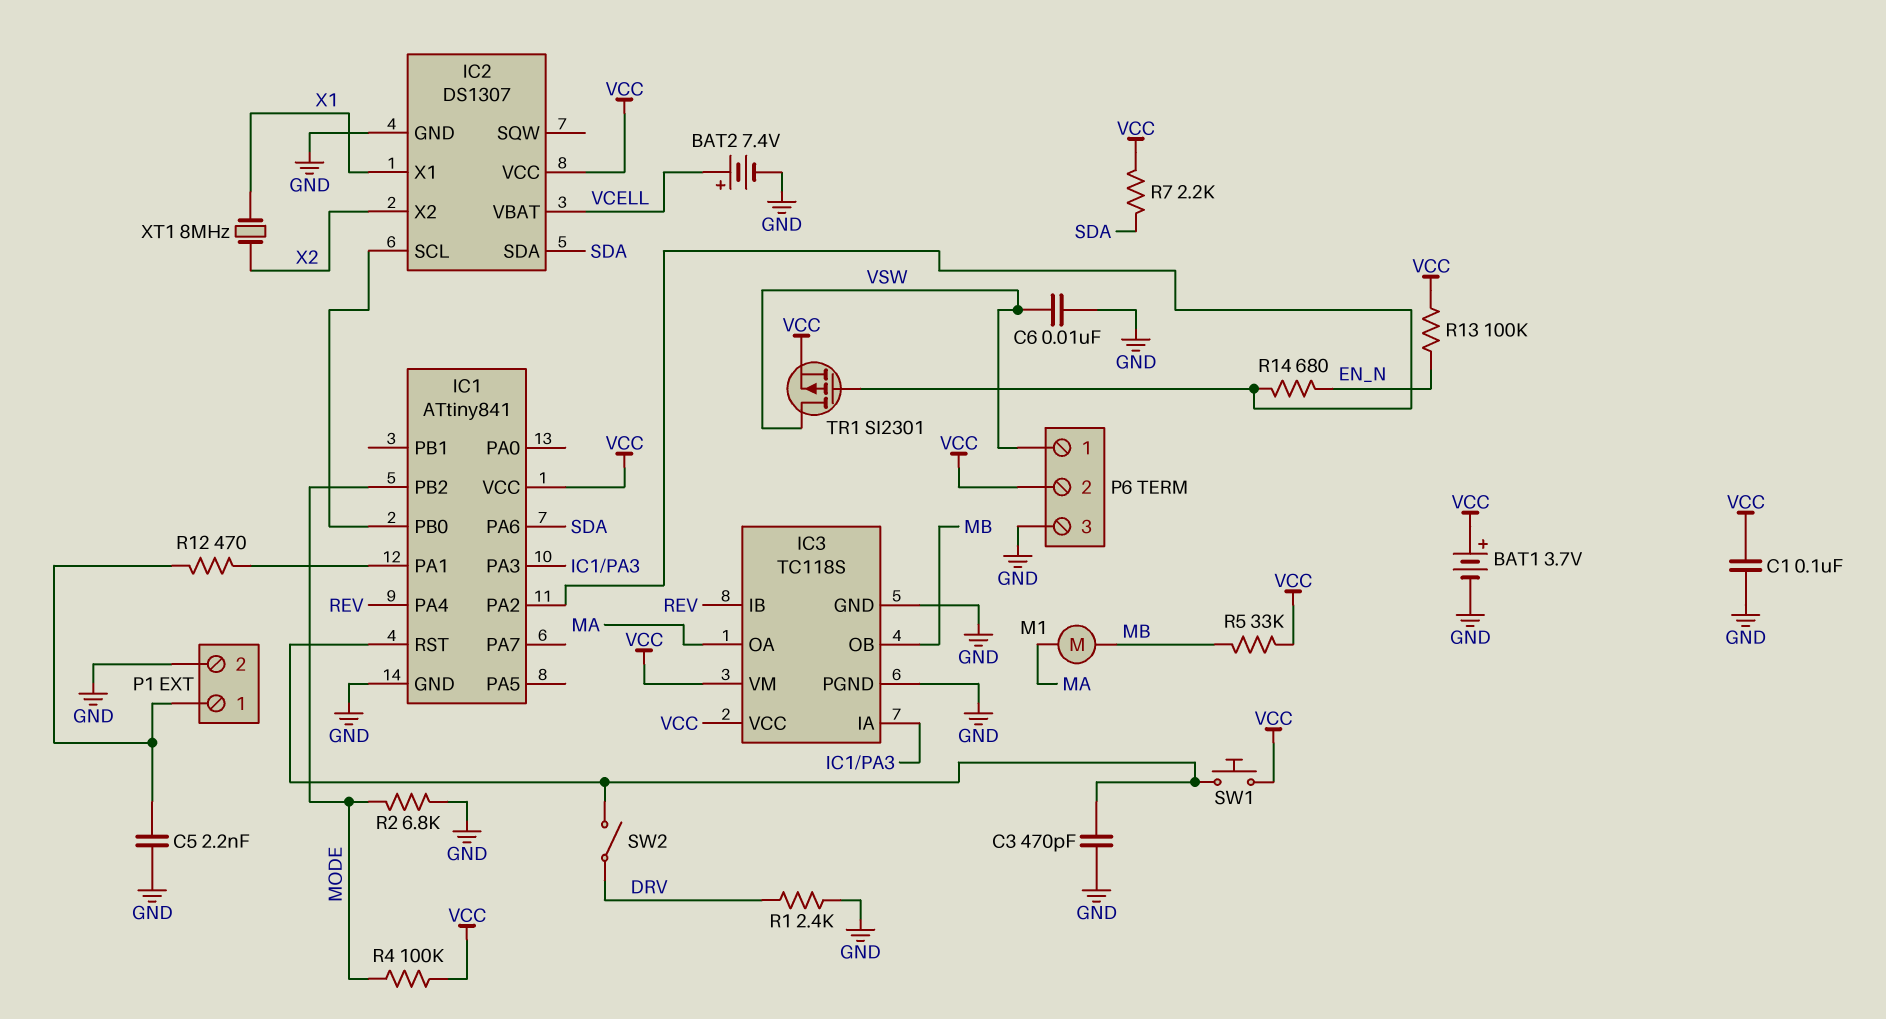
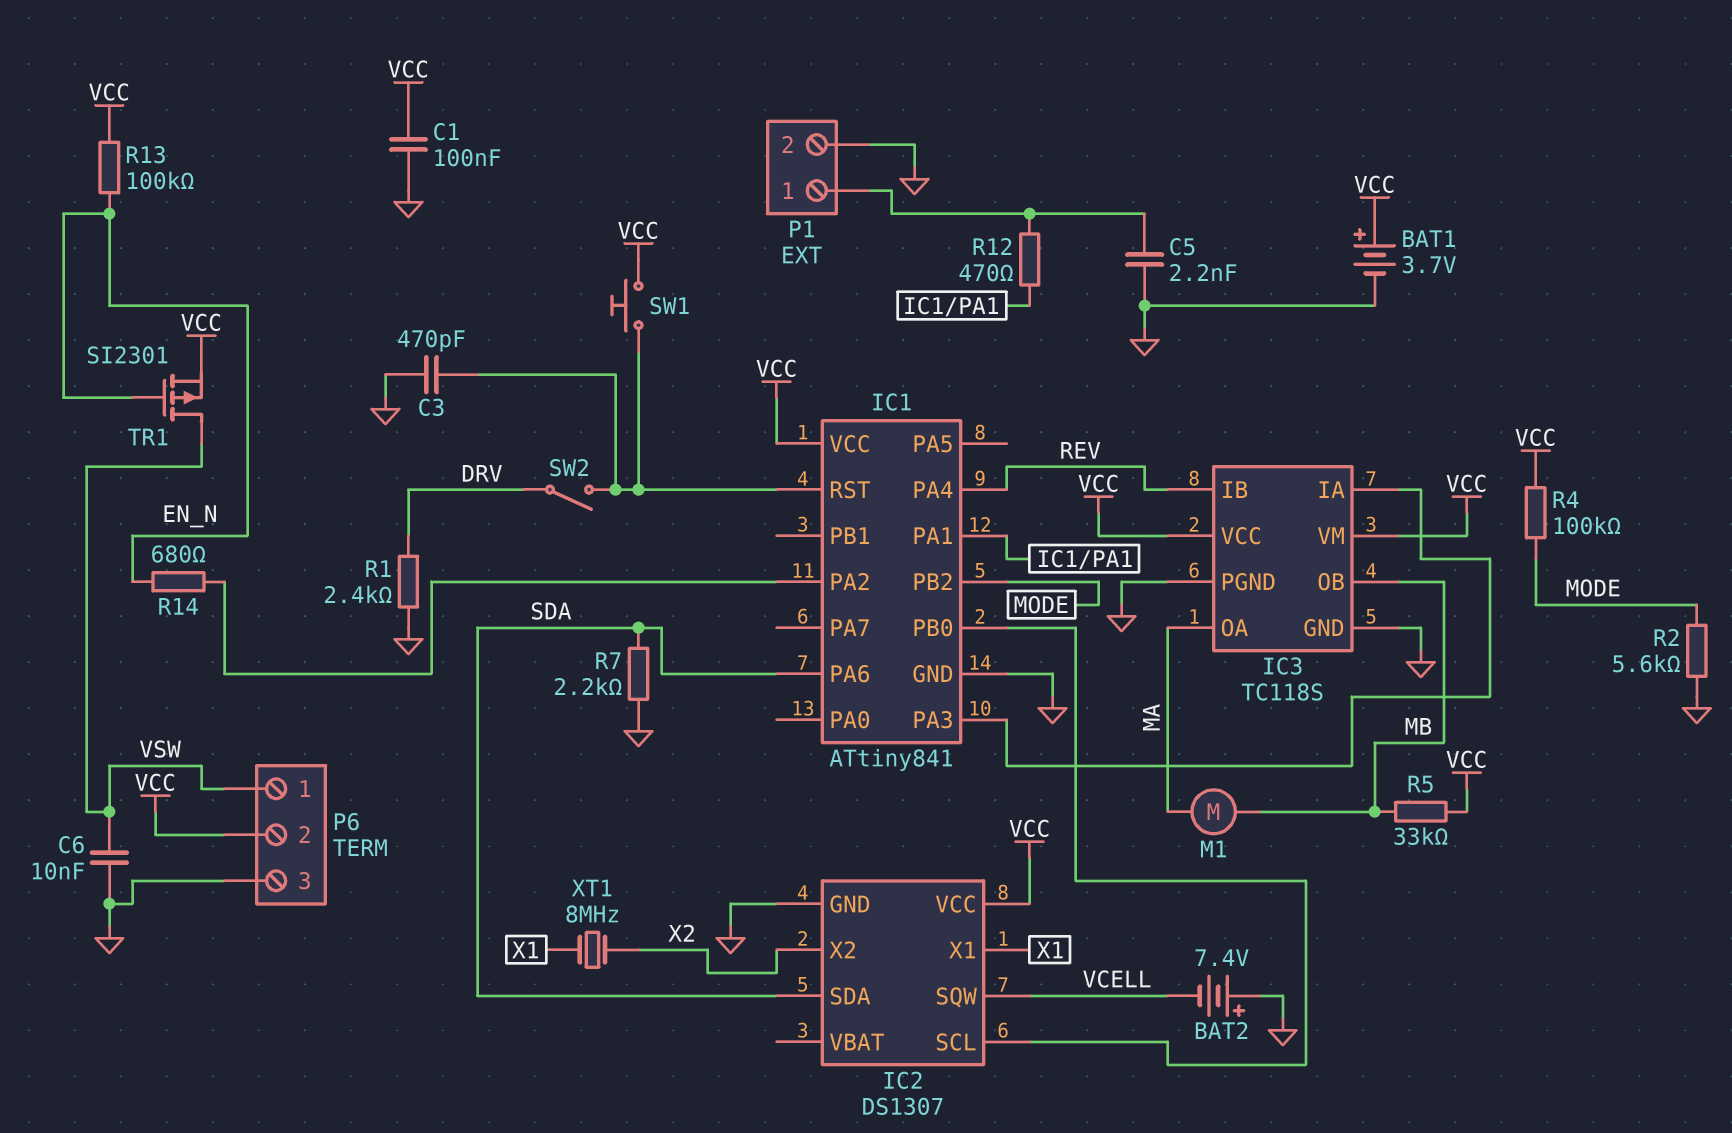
BAT2: 7.4V (plus VCELL, minus GND) -> 7.4V (plus GND, minus VCELL)
IC2 pin SQW: none -> VCELL
IC2 pin VBAT: VCELL -> none
R2: 6.8k (GND, MODE) -> 5.6k (GND, MODE)
R7: 2.2k (SDA, VCC) -> 2.2k (GND, SDA)
TR1: PMOS SI2301 (G IC1/PA2, D VSW, S VCC) -> PMOS SI2301 (G EN_N, D VSW, S VCC)

